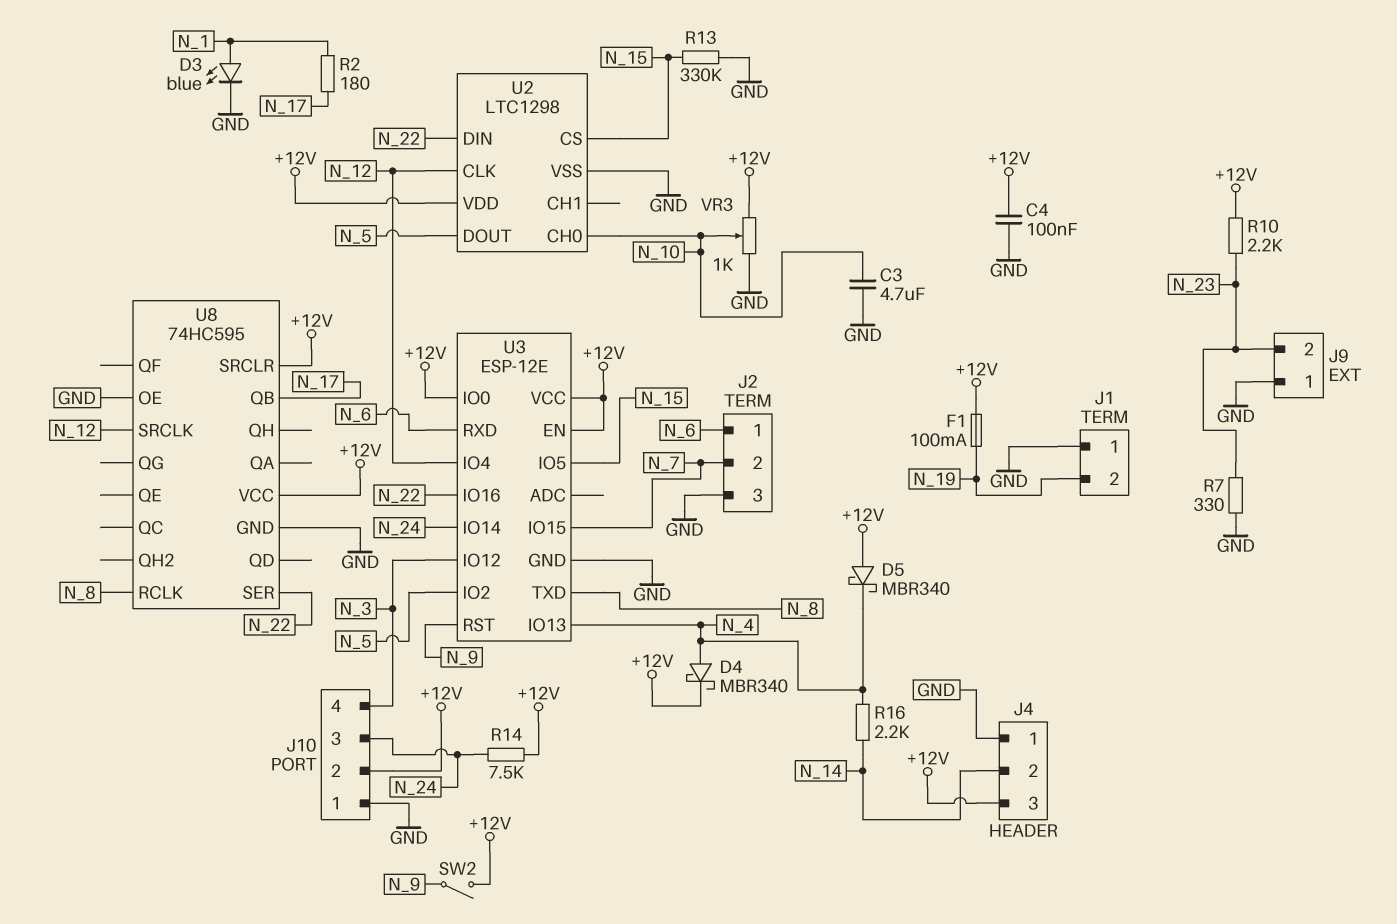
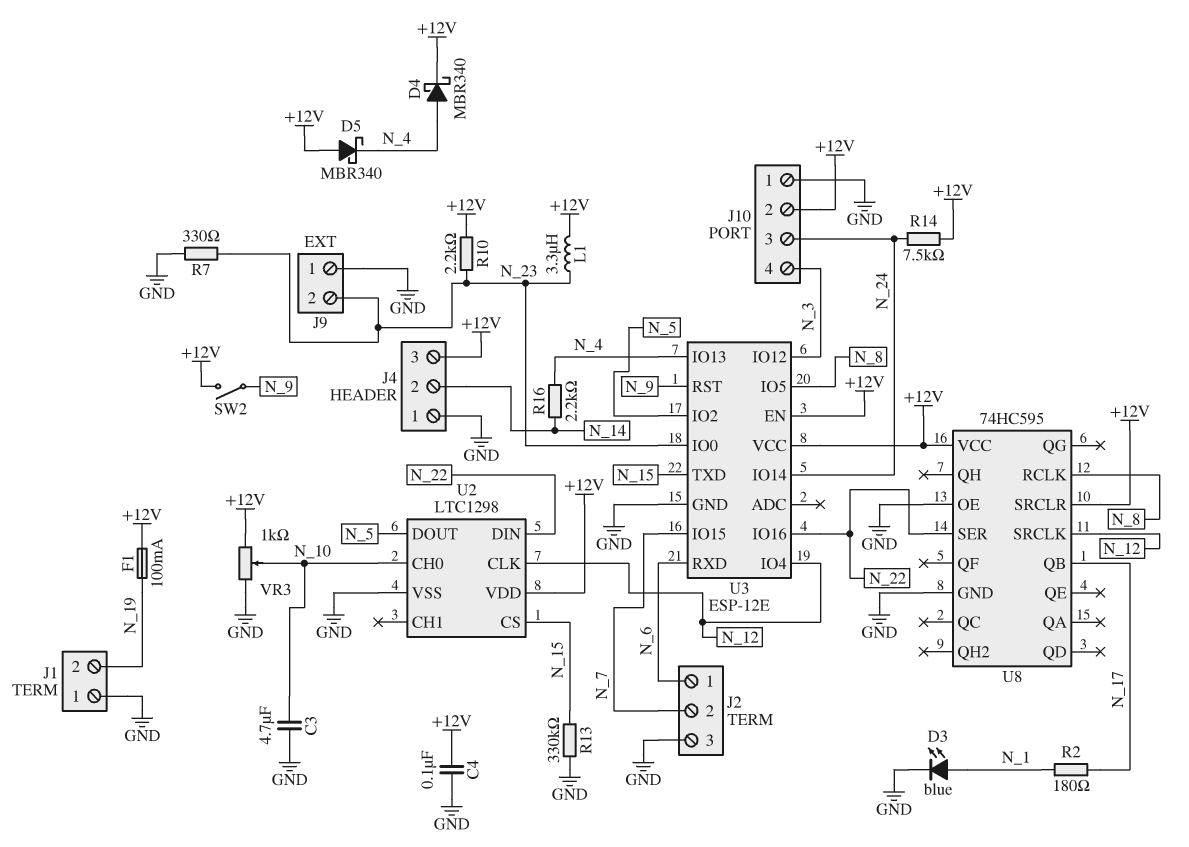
L1: none -> 3.3uH (+12V, N_23)
U3 pin IO0: +12V -> N_23
U3 pin IO5: N_15 -> N_8
U3 pin TXD: N_8 -> N_15

